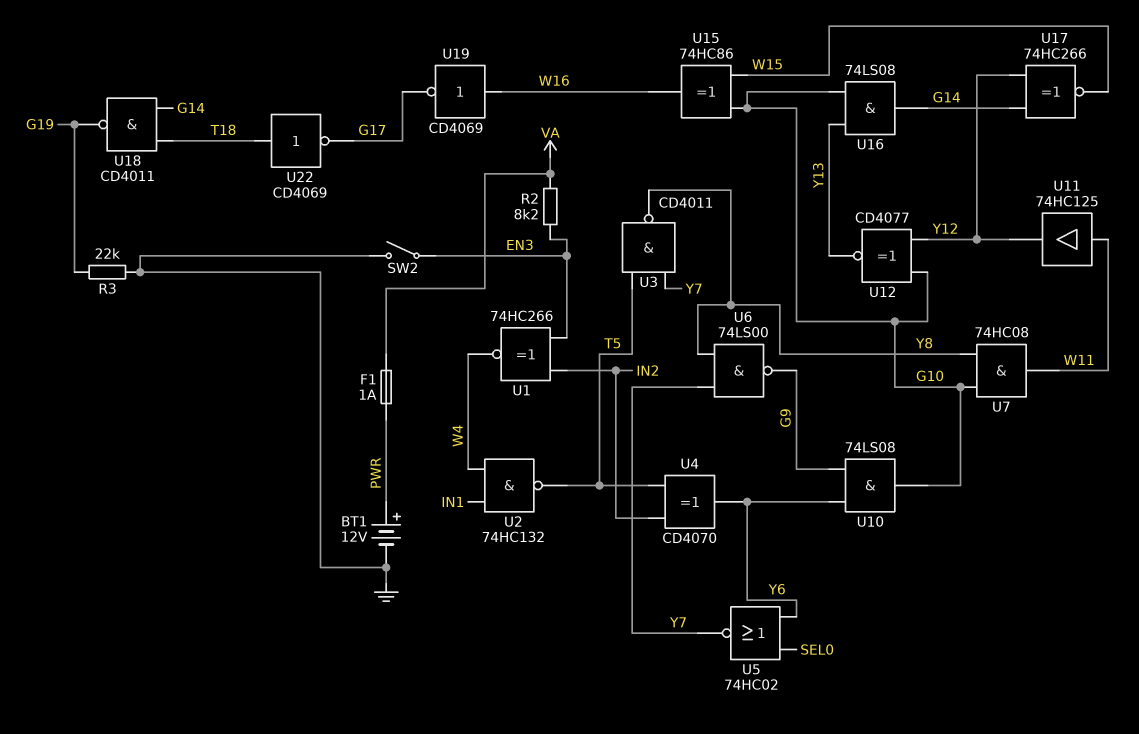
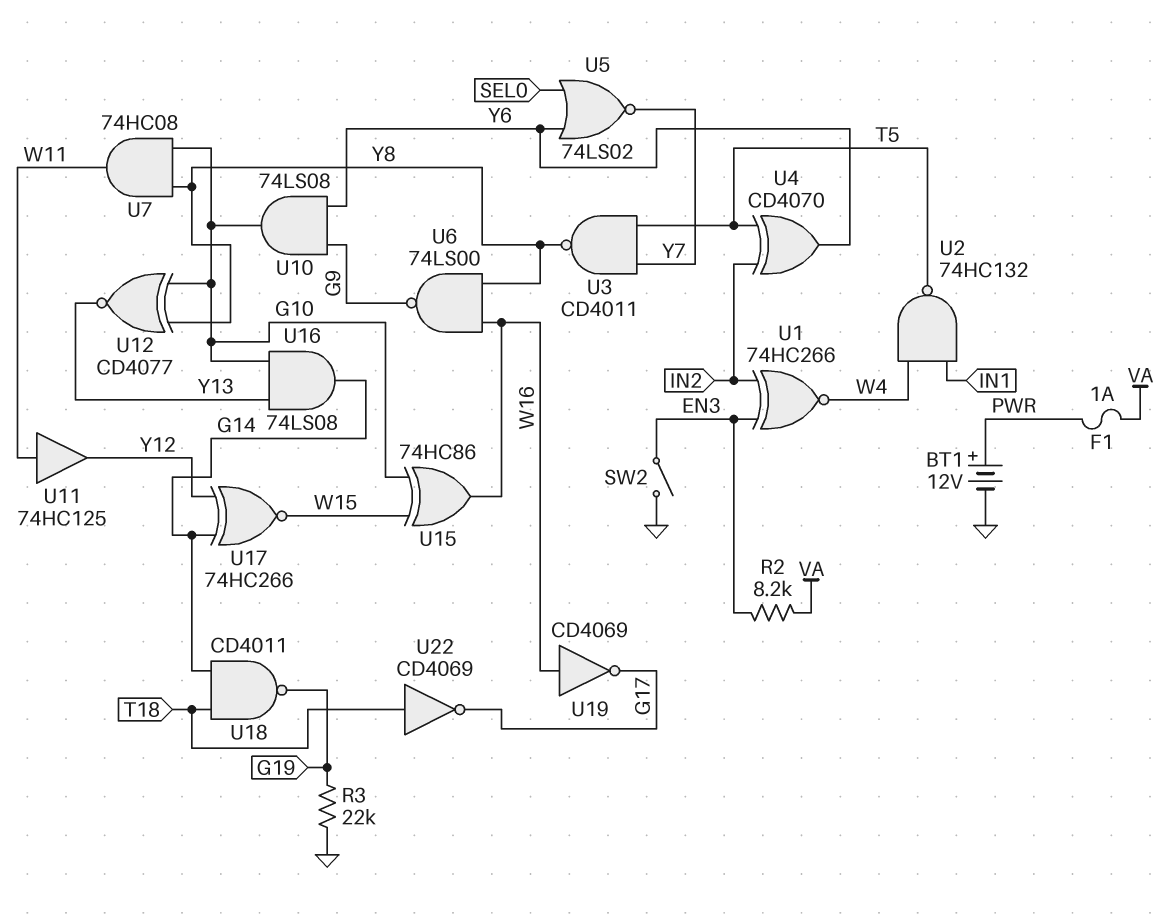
U5: NOR 74HC02 (in SEL0, in Y6, out Y7) -> NOR 74LS02 (in SEL0, in Y6, out Y7)
U6: NAND 74LS00 (in Y7, in Y8, out G9) -> NAND 74LS00 (in W16, in Y8, out G9)
U12: XNOR CD4077 (in G10, in Y12, out Y13) -> XNOR CD4077 (in G10, in Y8, out Y13)

